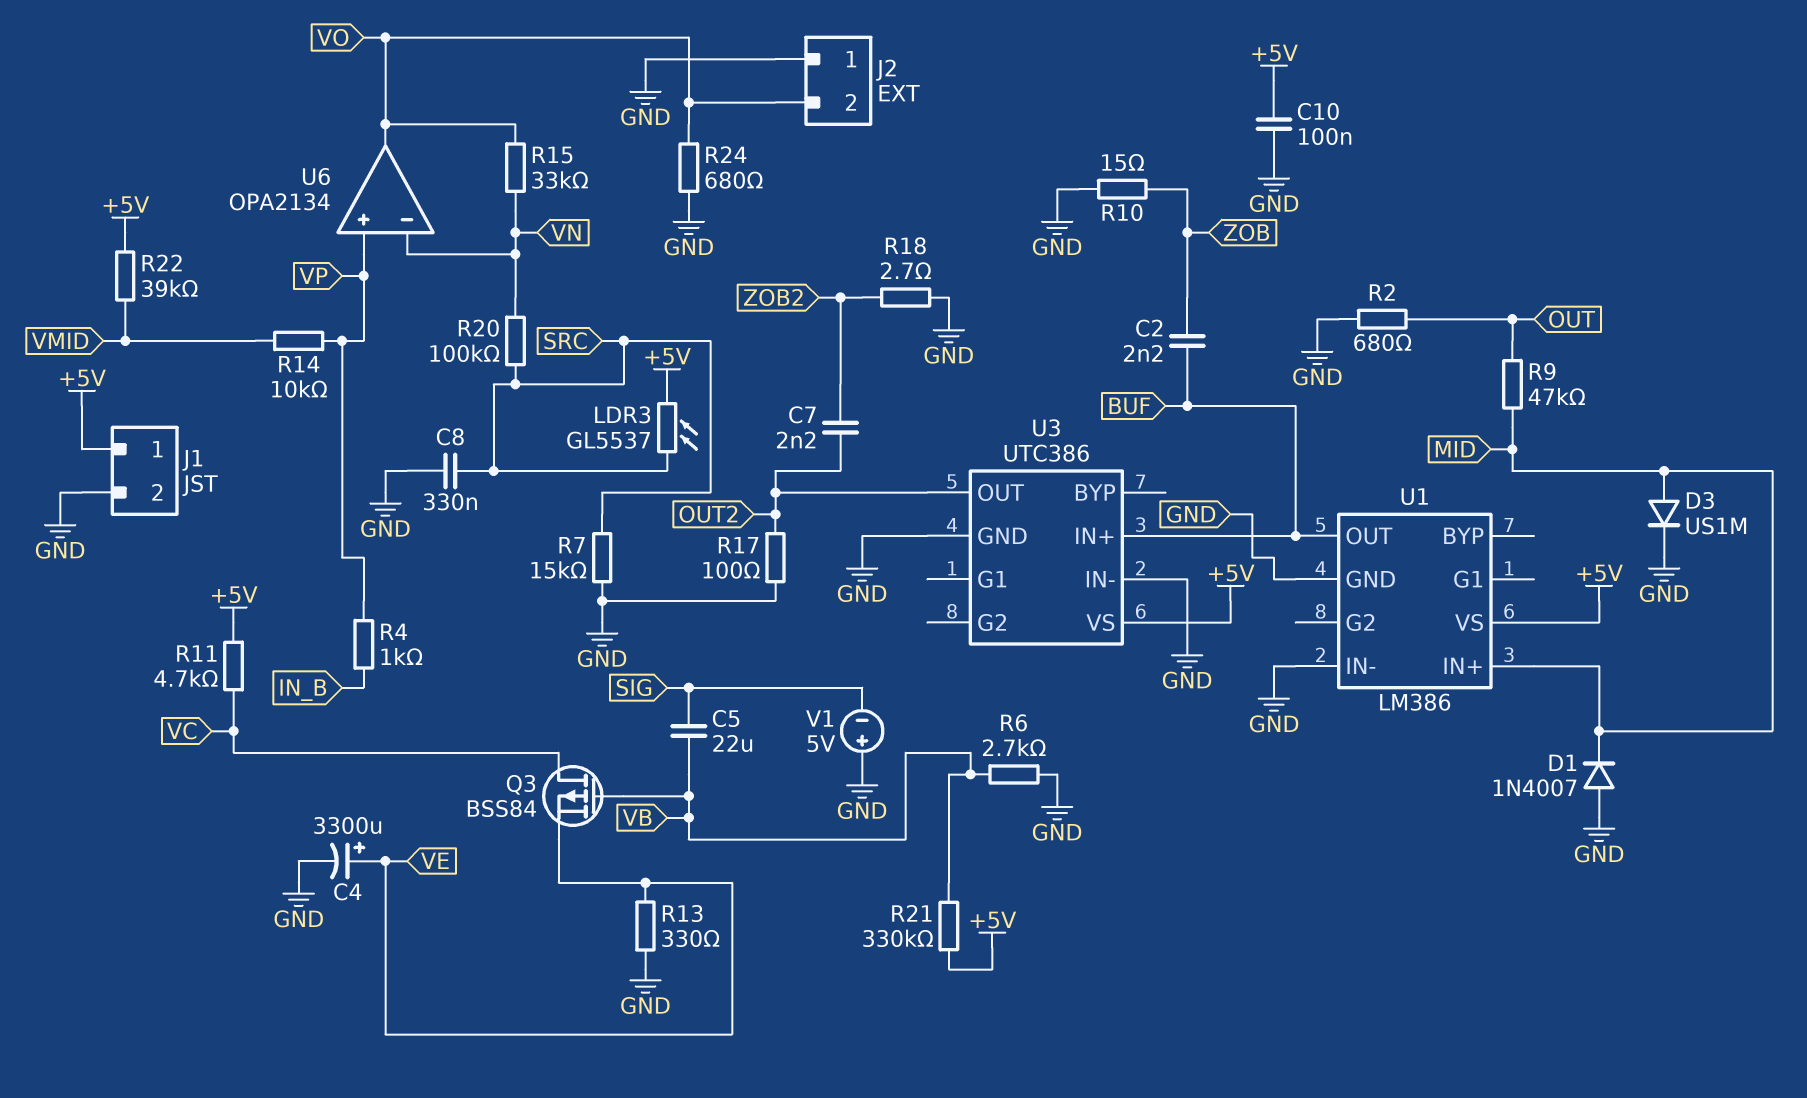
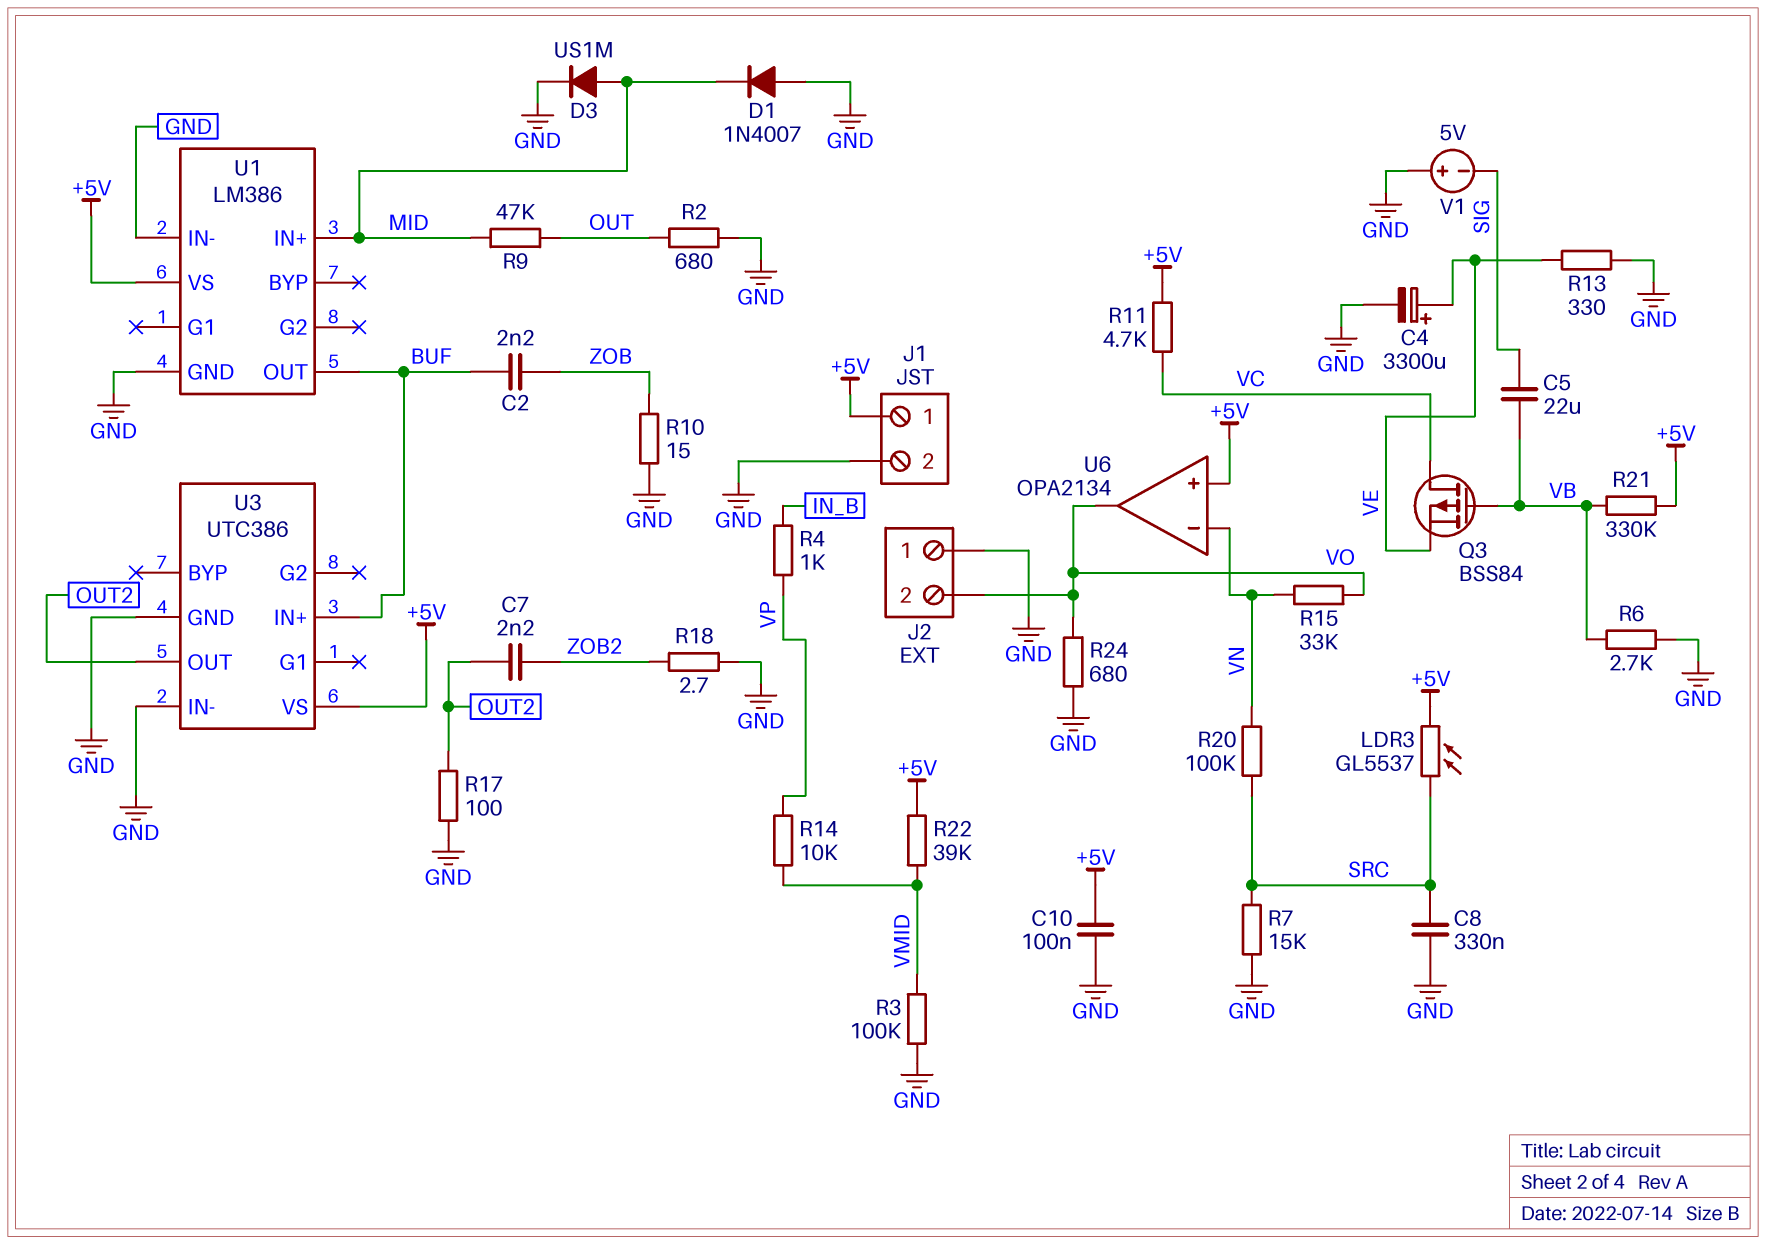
R3: none -> 100k (GND, VMID)
U6 pin in+: VP -> +5V

